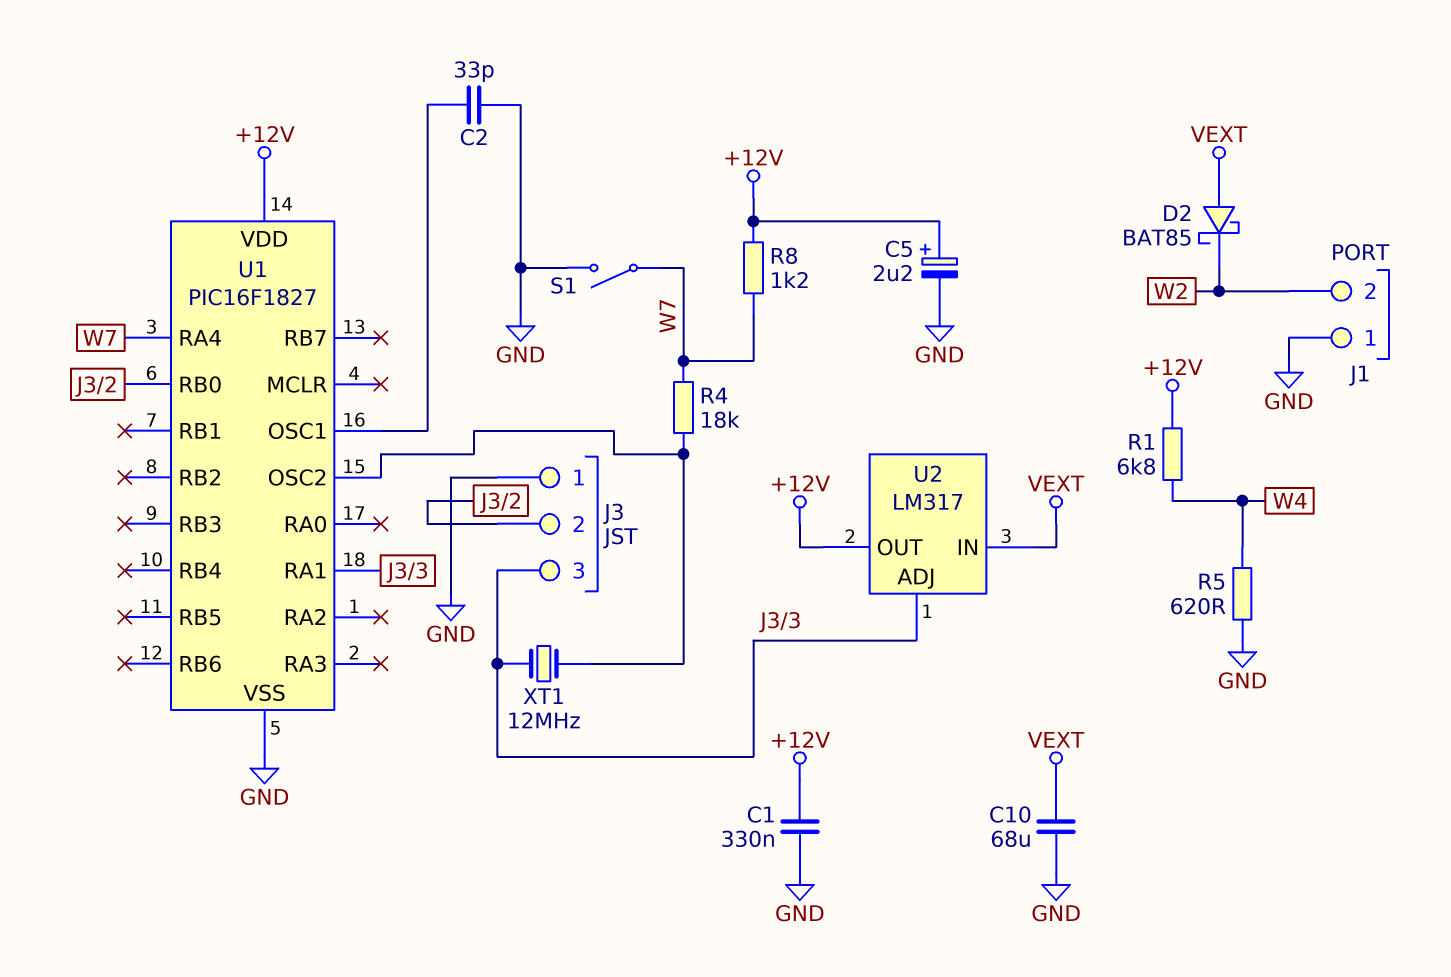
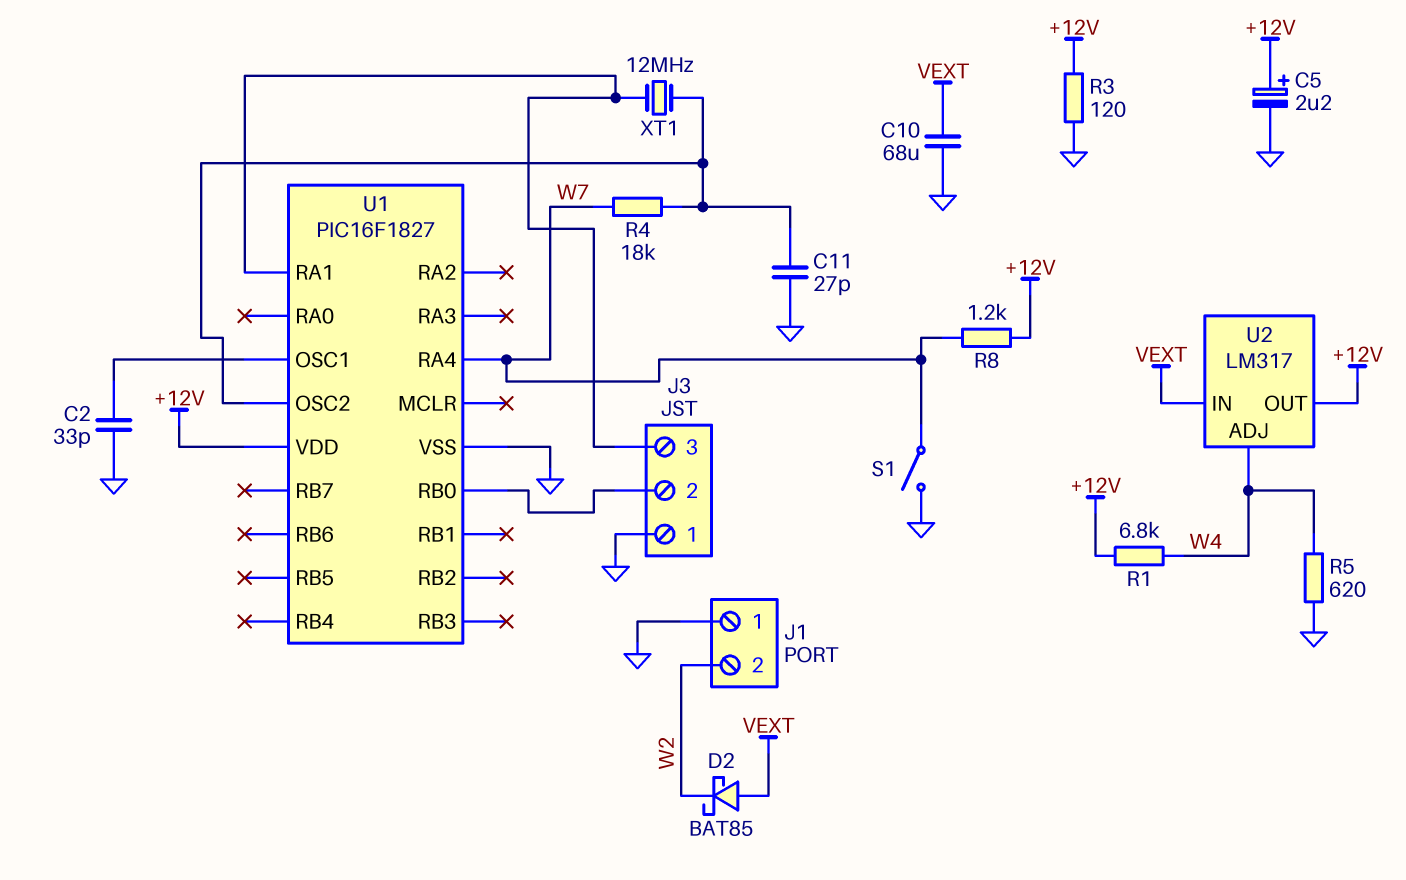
C1: 330nF (+12V, GND) -> none
C11: none -> 27pF (GND, U1/OSC2)
R3: none -> 120 (+12V, GND)
U2 pin ADJ: J3/3 -> W4

